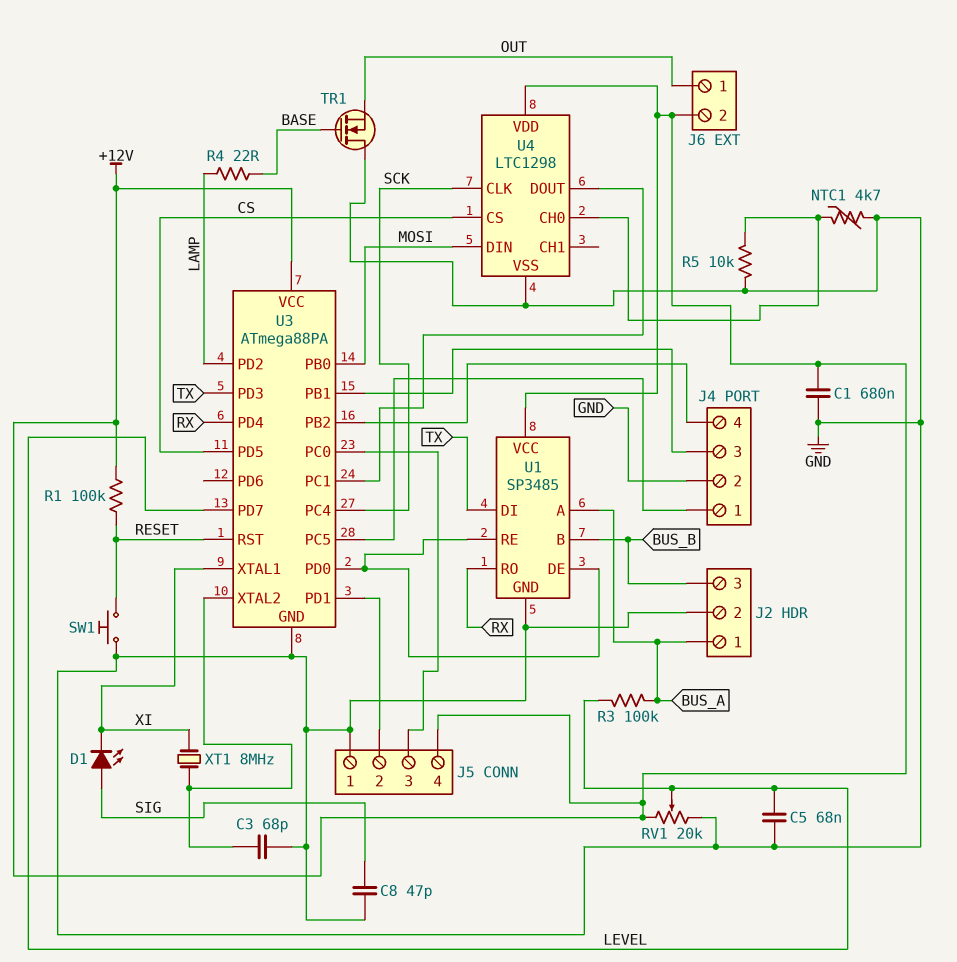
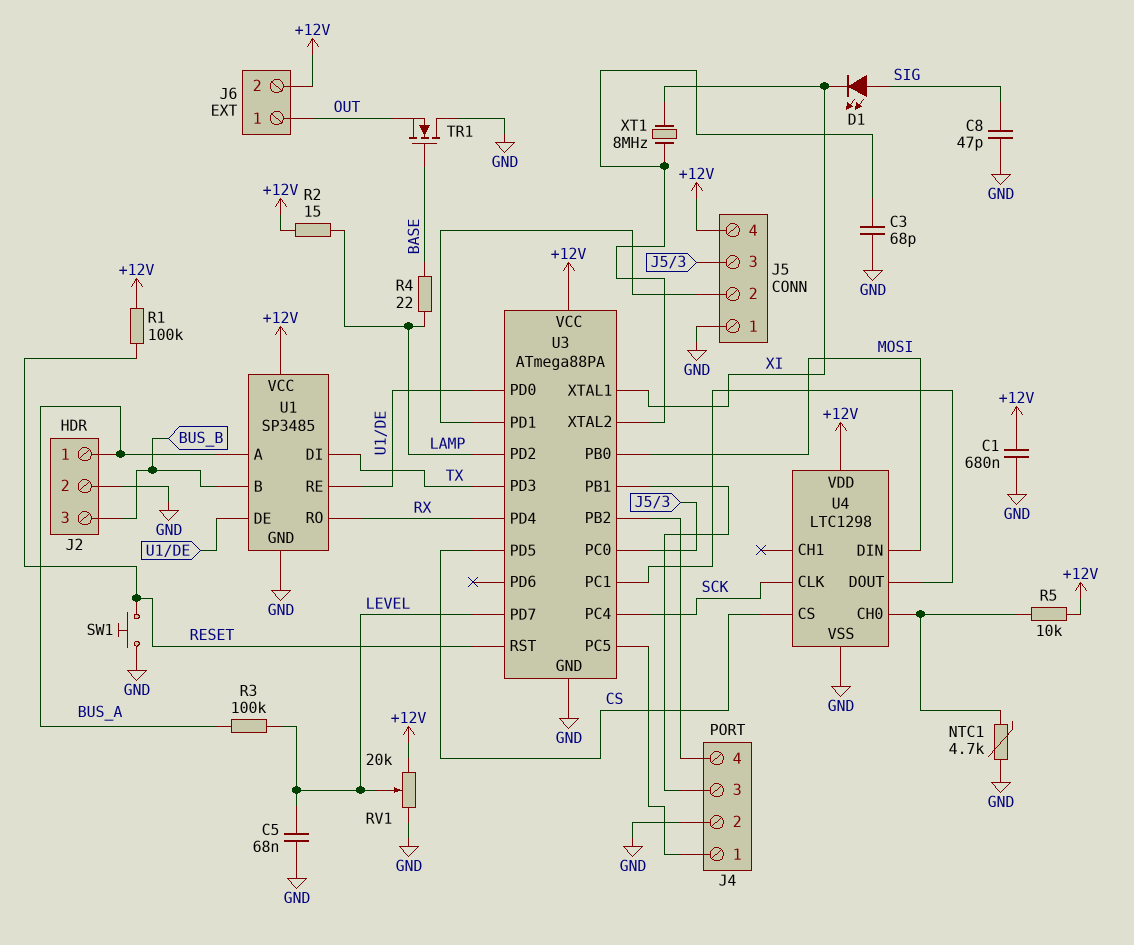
R2: none -> 15 (+12V, LAMP)
R5: 10k (GND, U4/CH0) -> 10k (+12V, U4/CH0)

